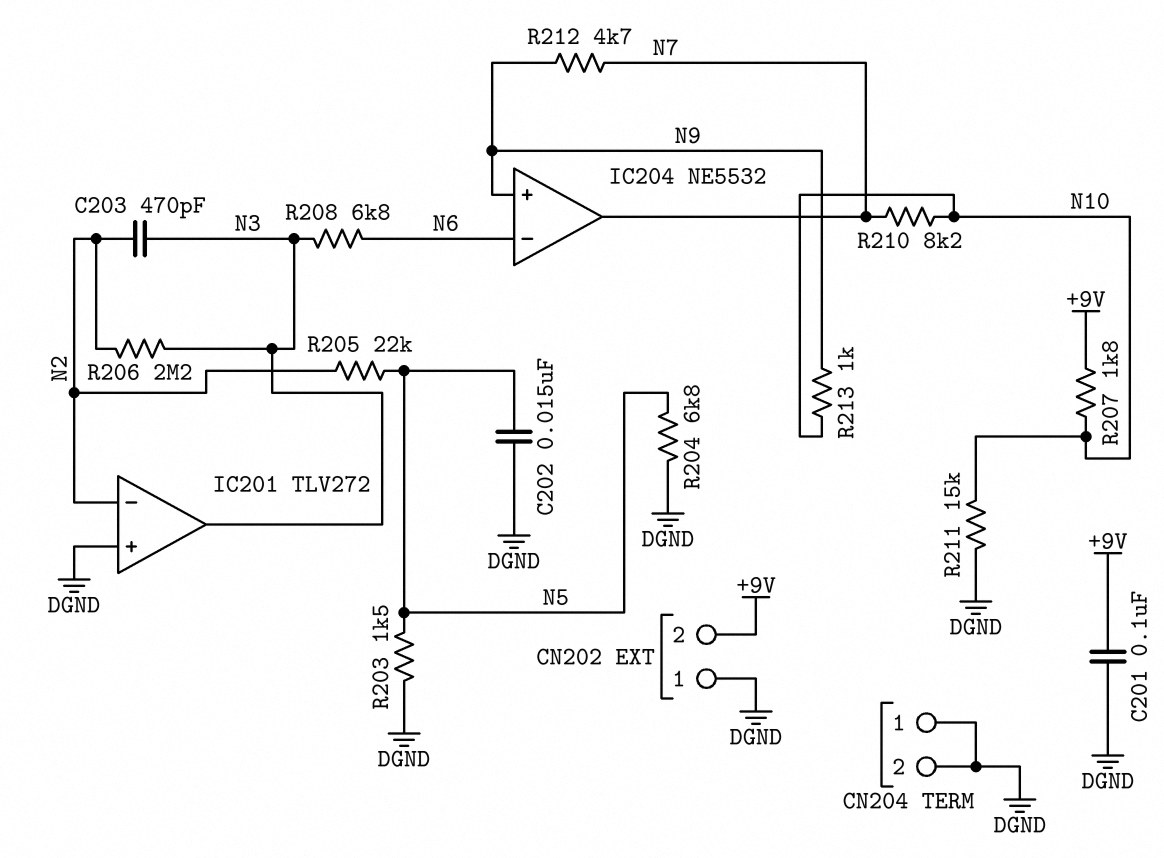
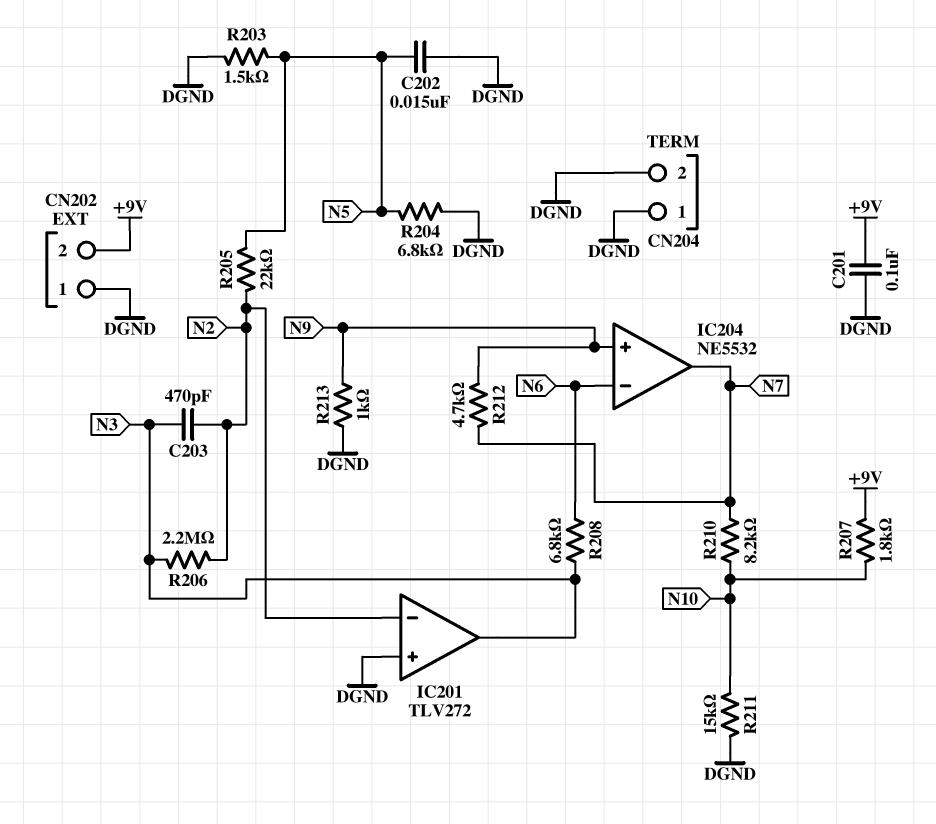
R213: 1k (N9, N10) -> 1k (DGND, N9)

